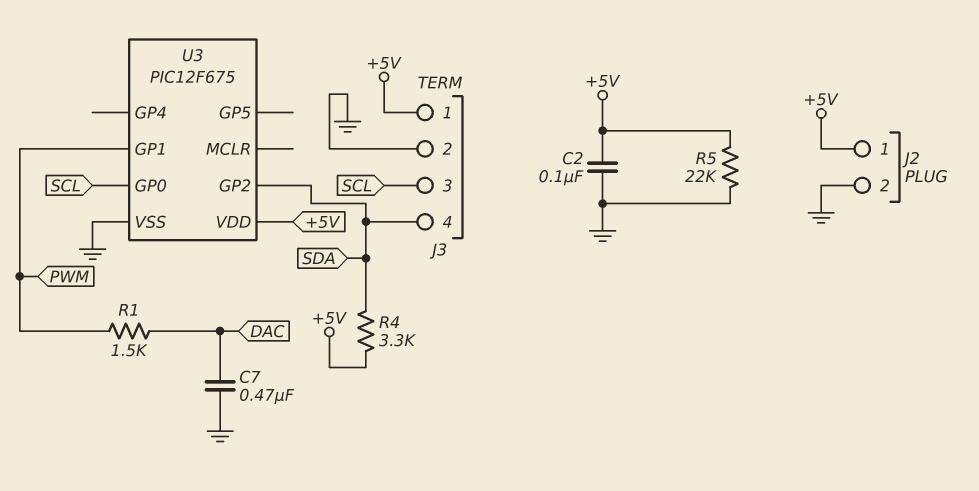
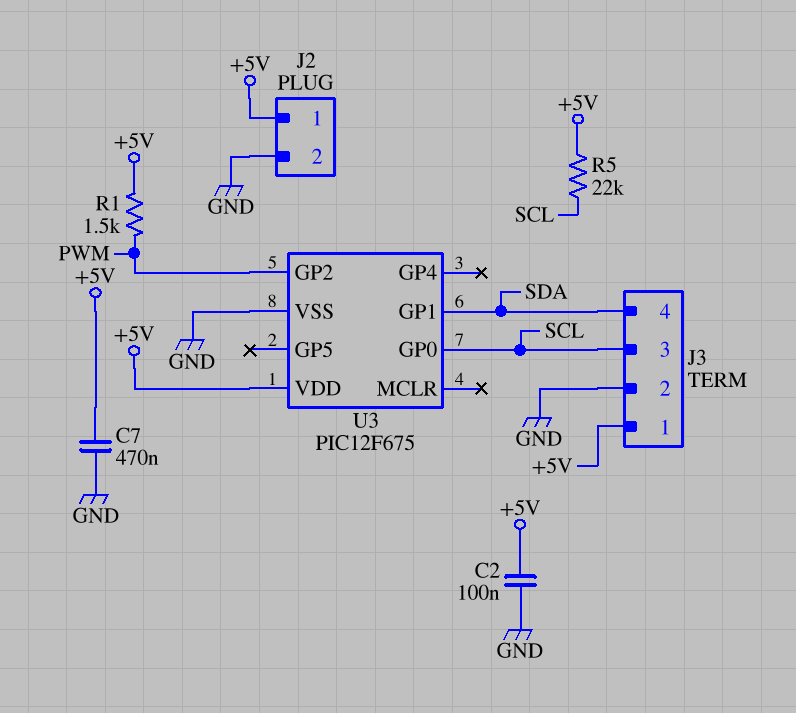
C7: 470nF (DAC, GND) -> 470nF (+5V, GND)
R1: 1.5k (DAC, PWM) -> 1.5k (+5V, PWM)
R4: 3.3k (+5V, SDA) -> none
R5: 22k (+5V, GND) -> 22k (+5V, SCL)
U3 pin GP1: PWM -> SDA
U3 pin GP2: SDA -> PWM

